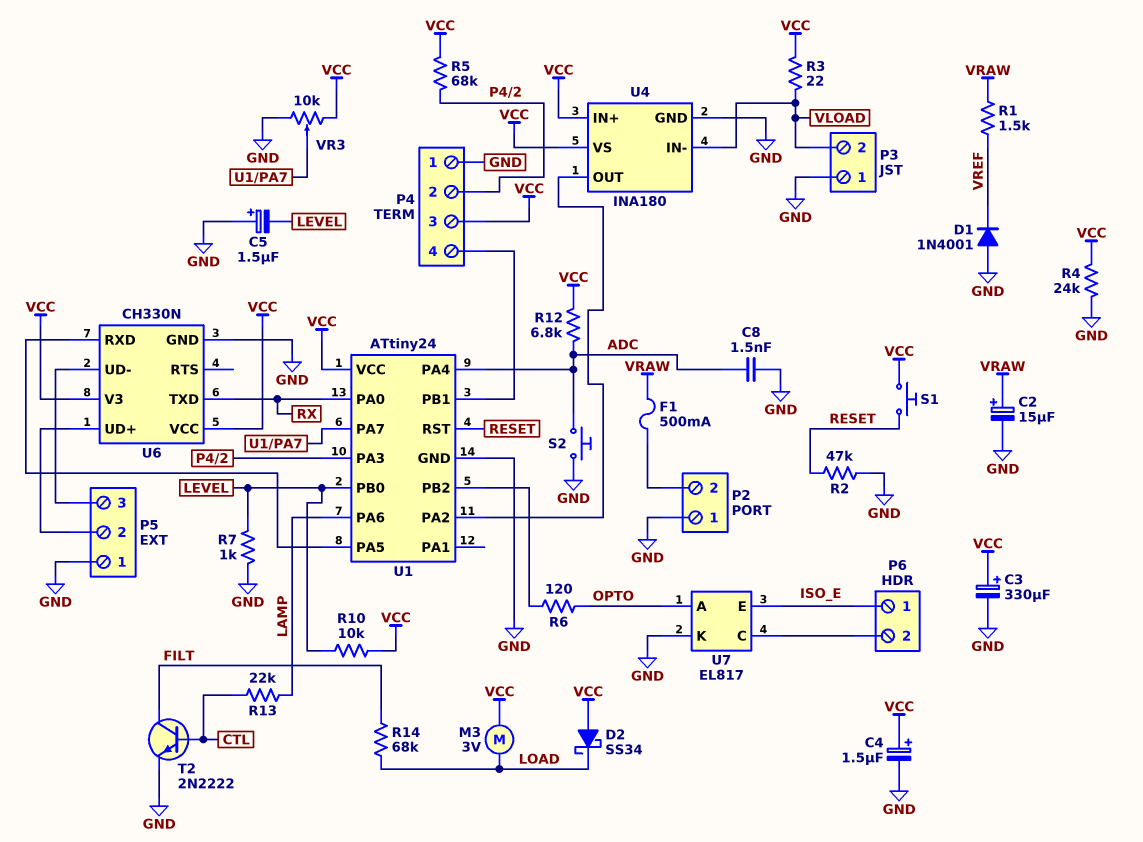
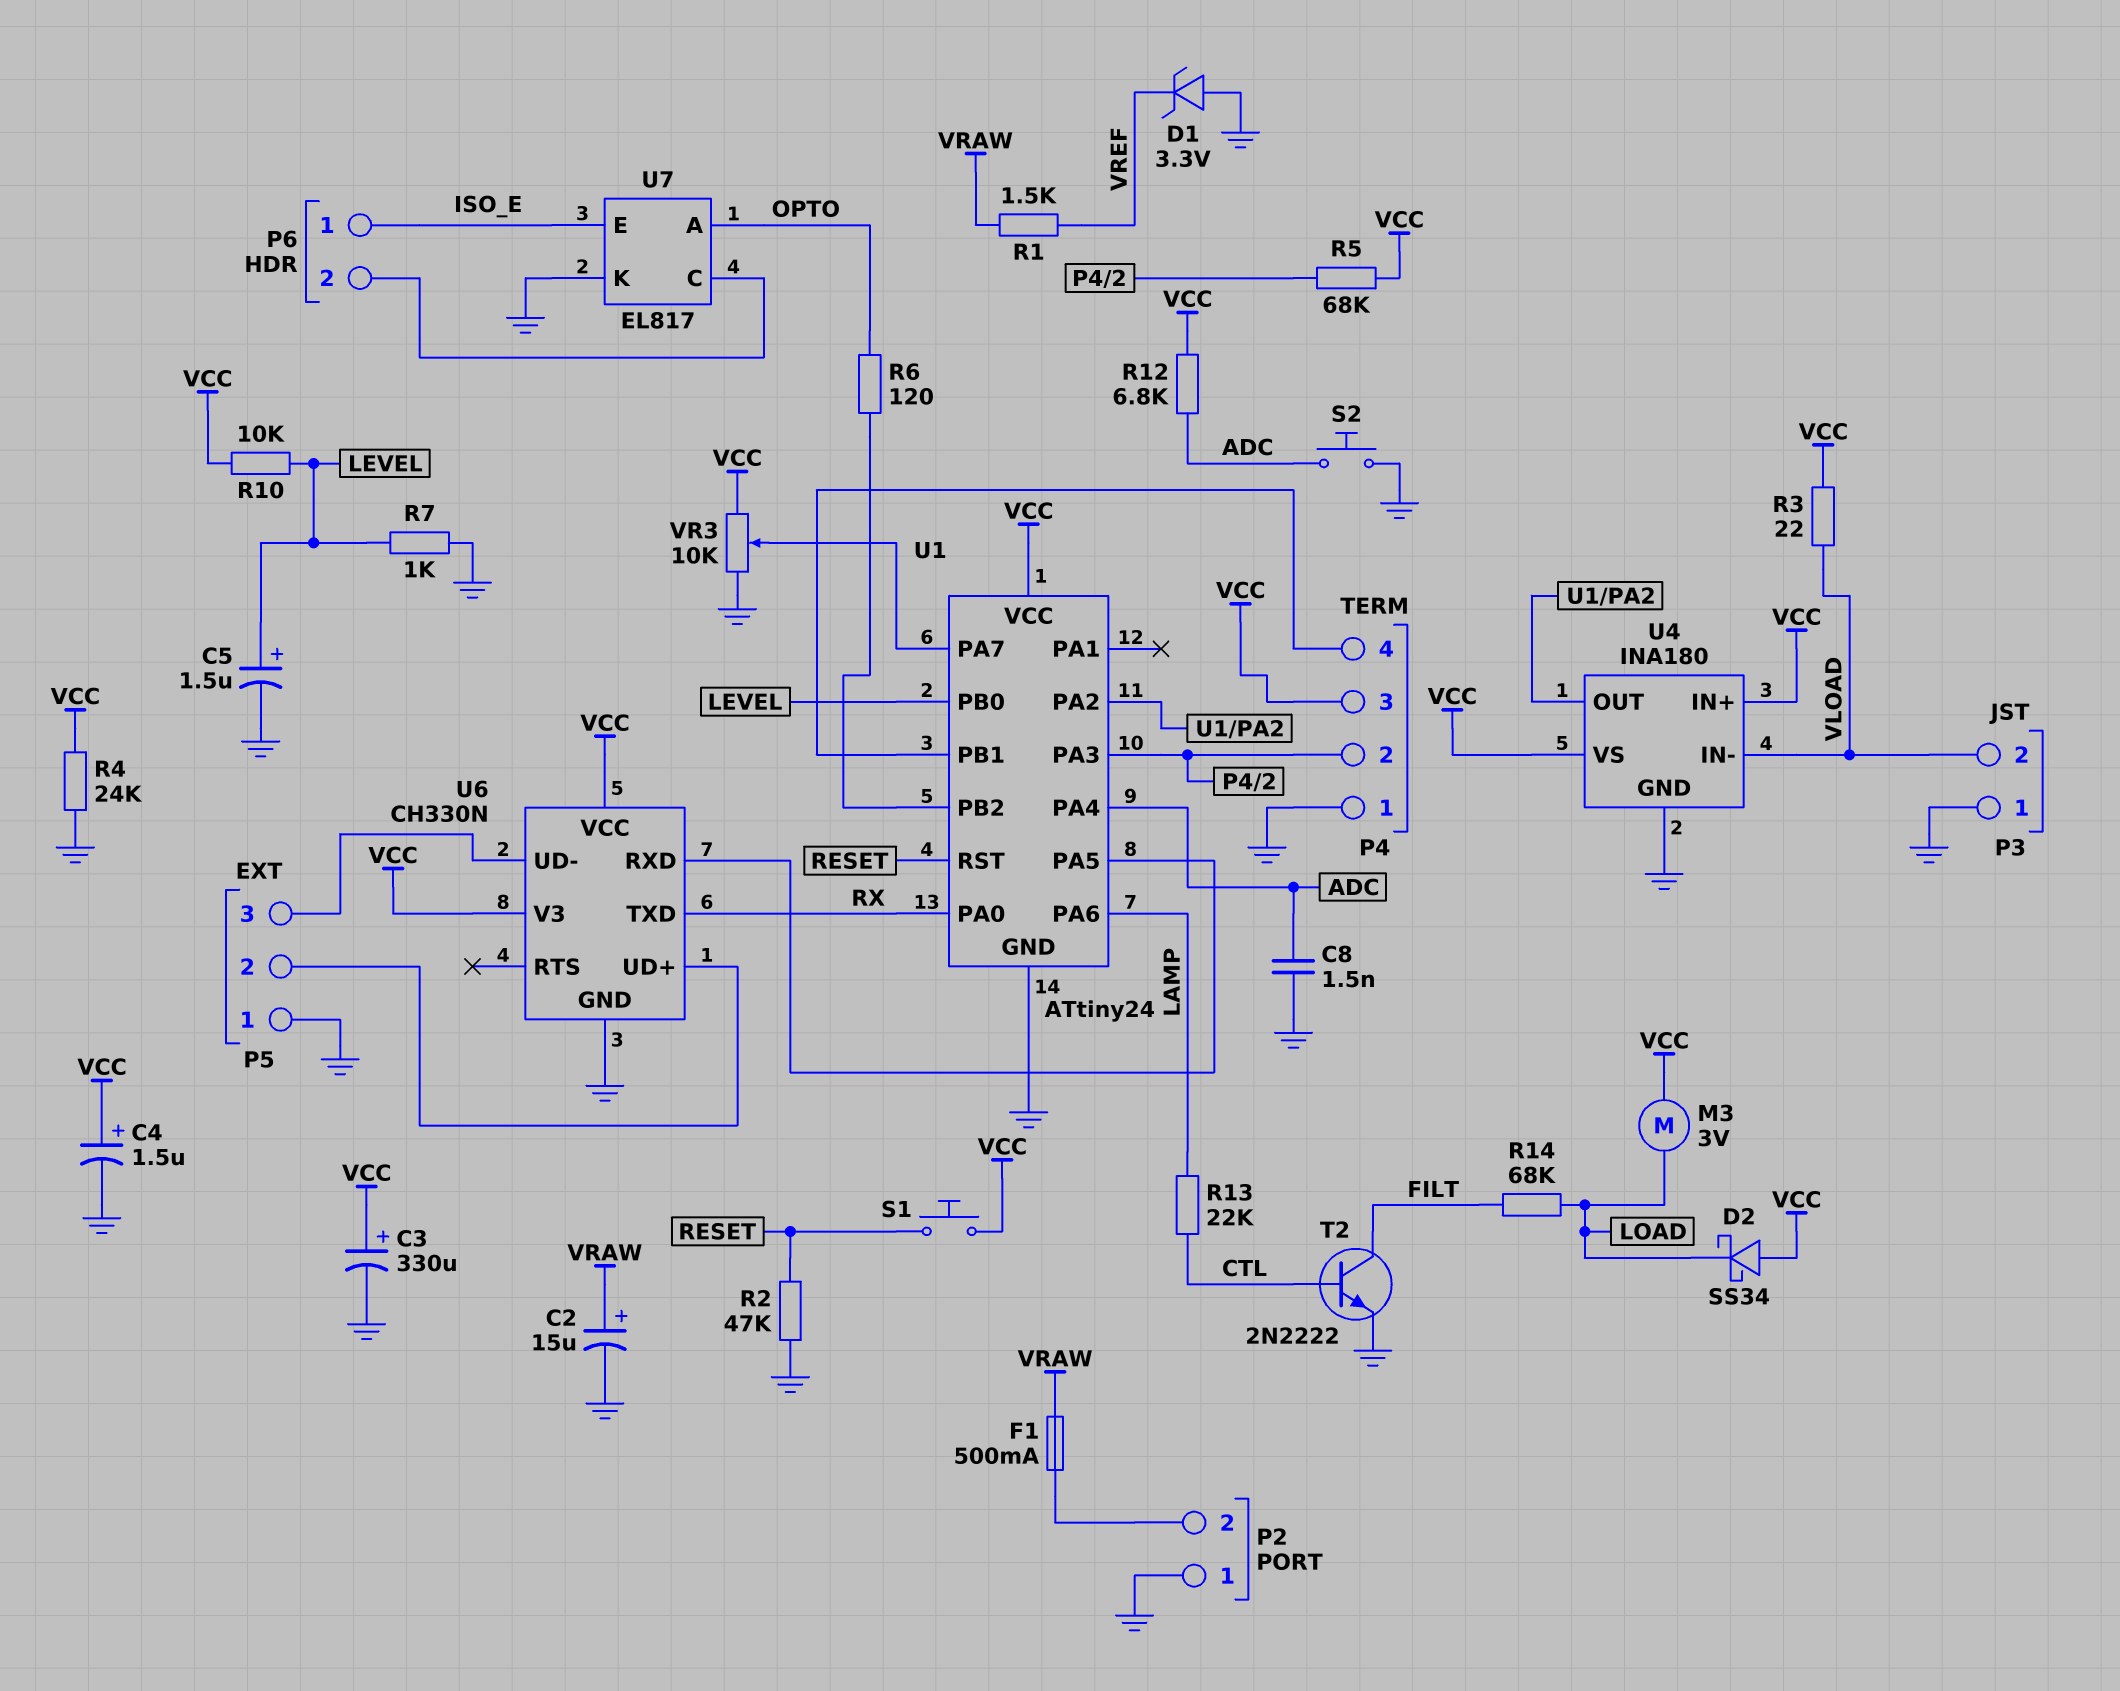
C5: 1.5uF (plus GND, minus LEVEL) -> 1.5uF (plus LEVEL, minus GND)
D1: diode 1N4001 (A GND, K VREF) -> zener 3.3V (A GND, K VREF)

